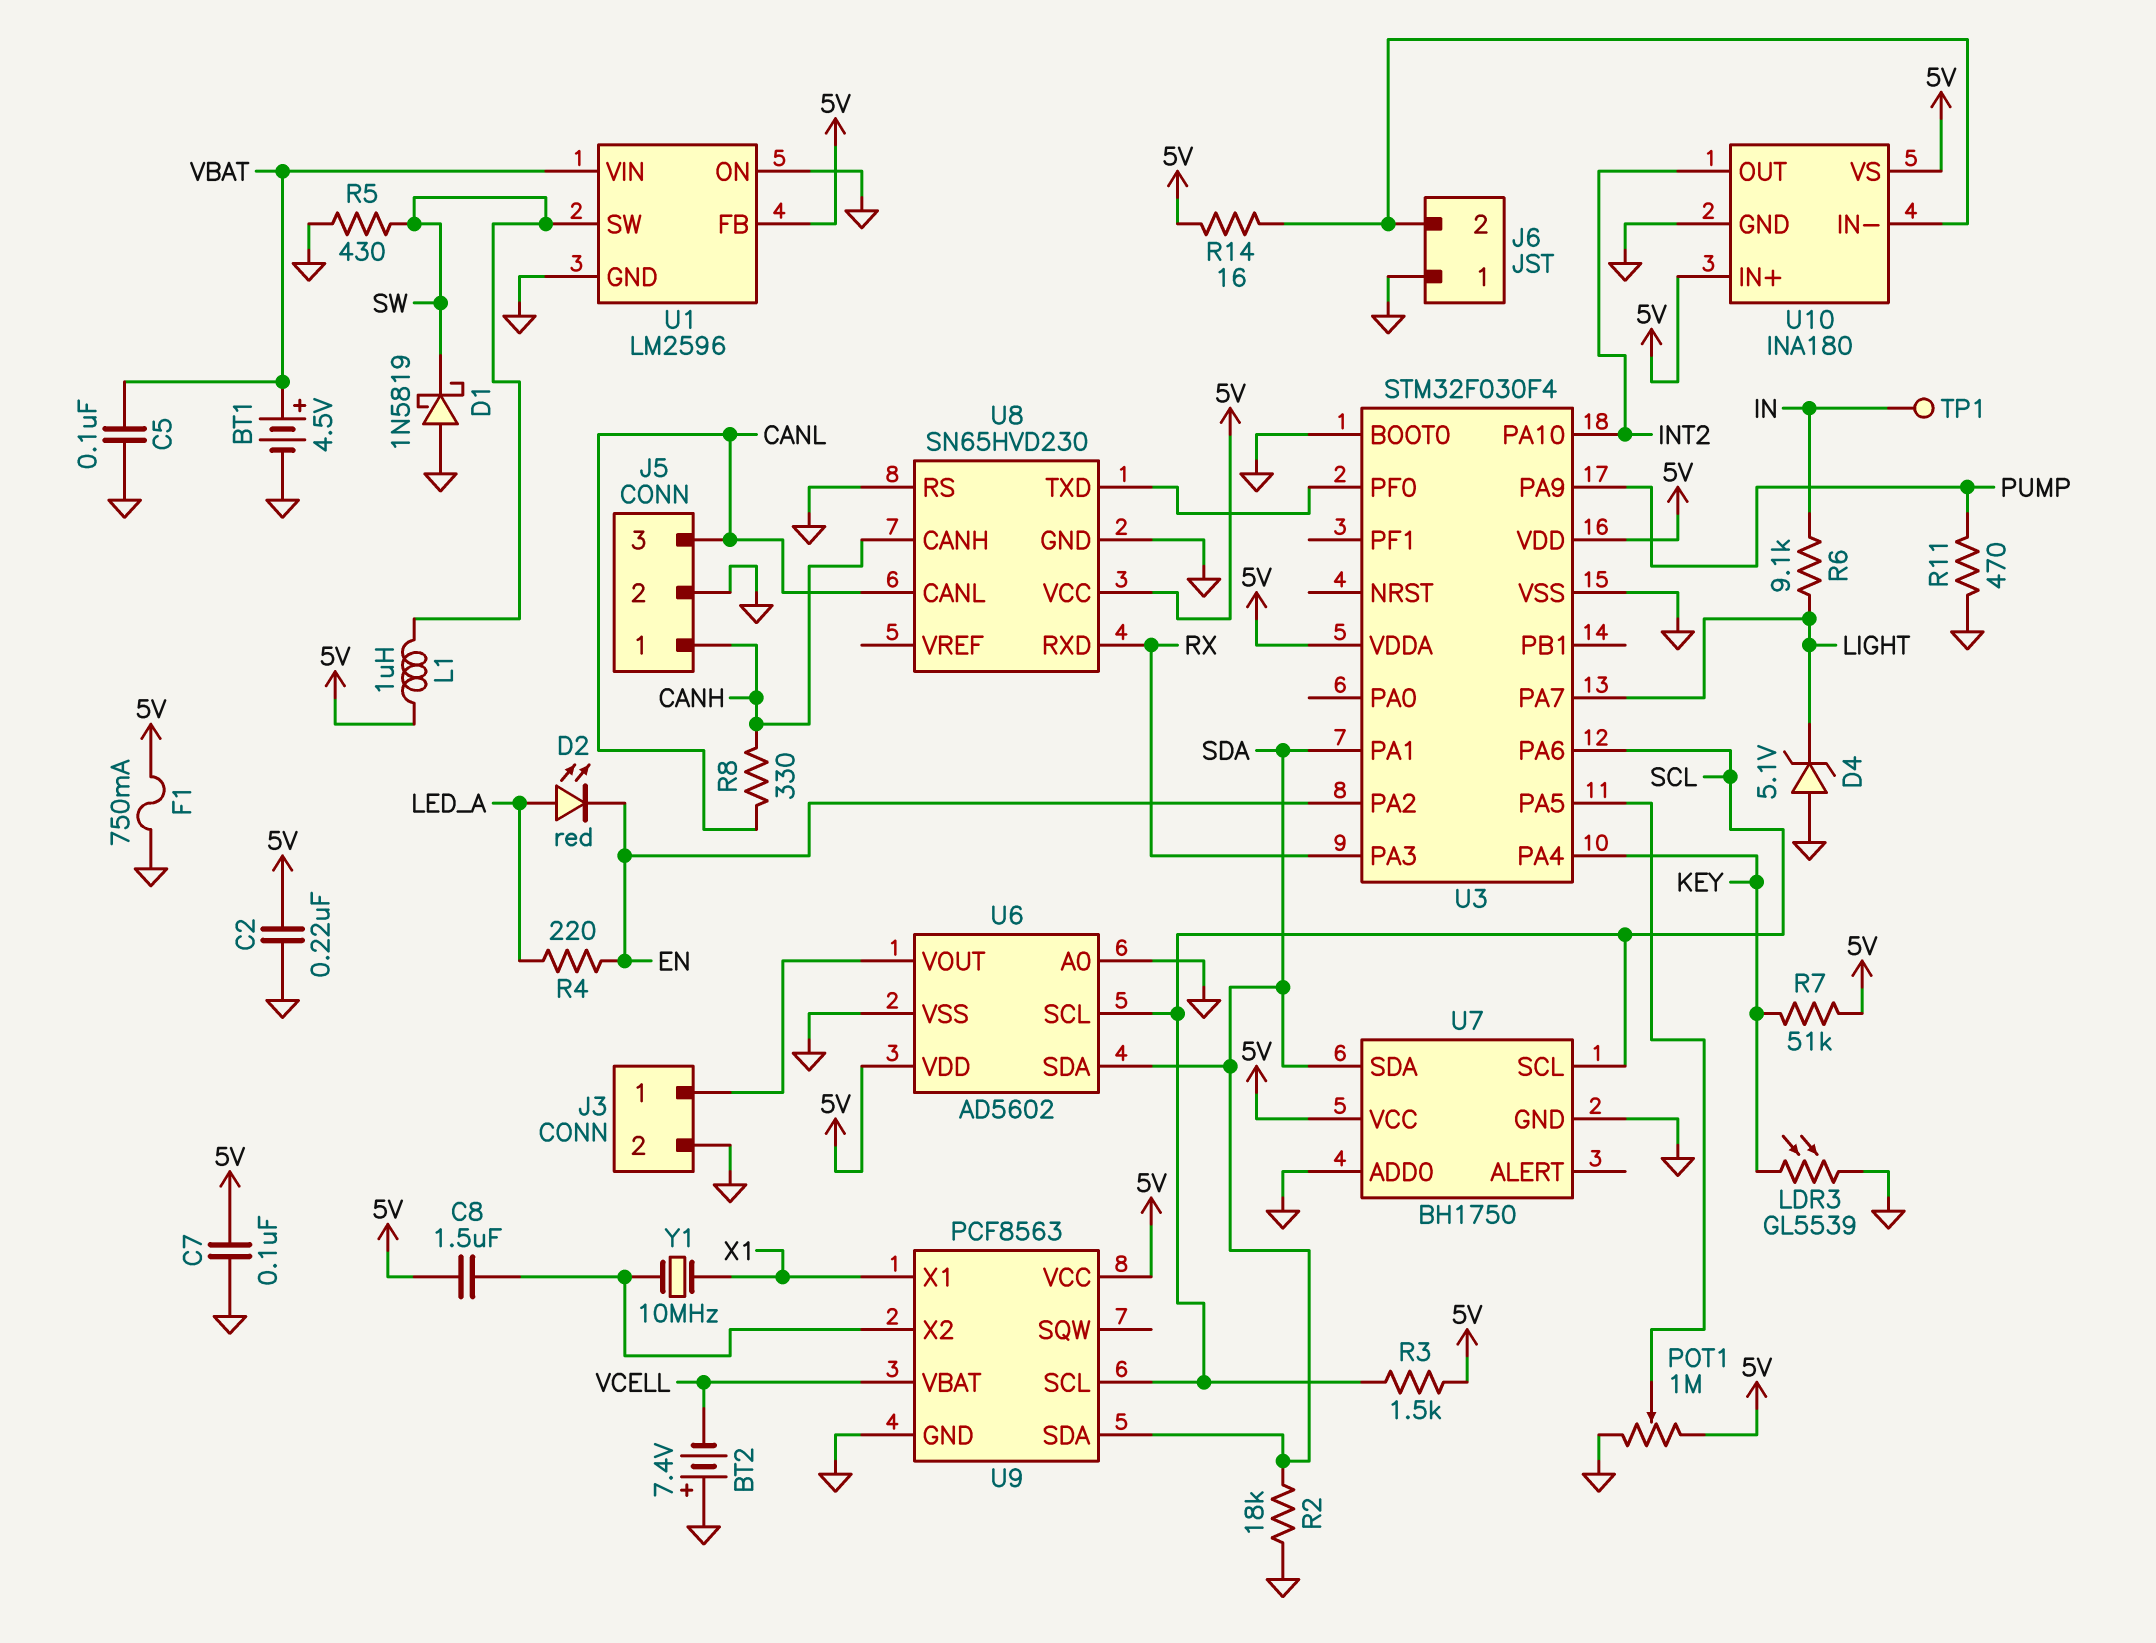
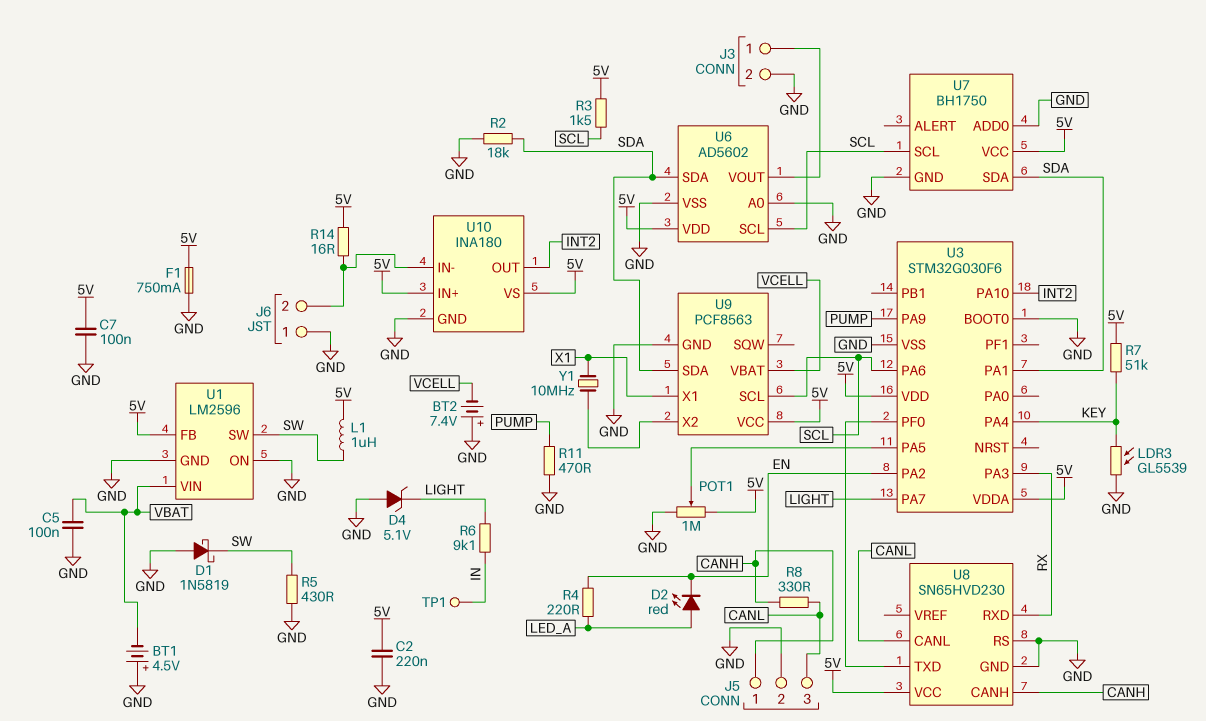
BT1: 4.5V (plus VBAT, minus GND) -> 4.5V (plus GND, minus VBAT)
C8: 1.5uF (5V, U9/X2) -> none
U3: STM32F030F4 -> STM32G030F6

